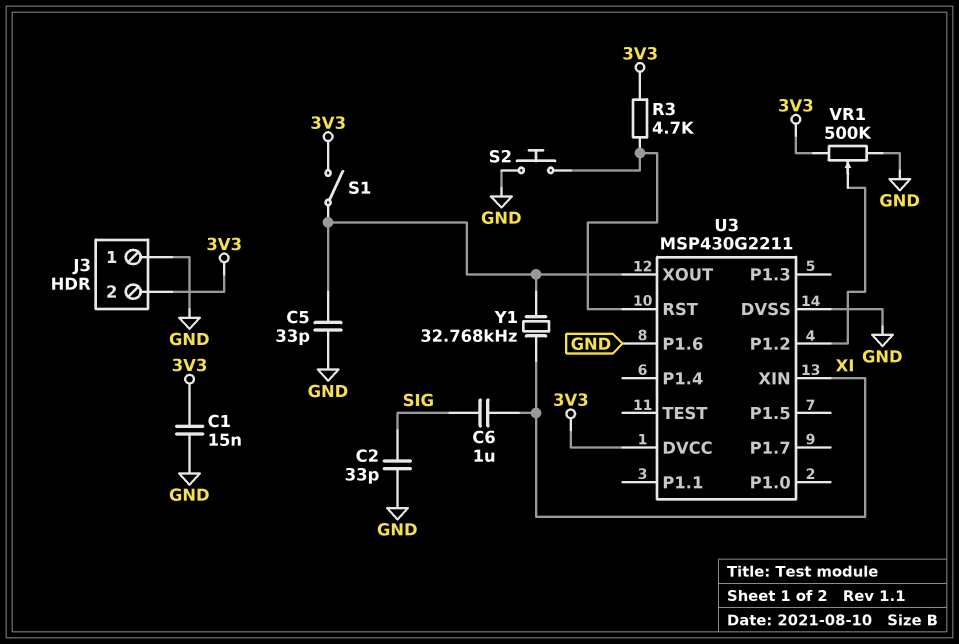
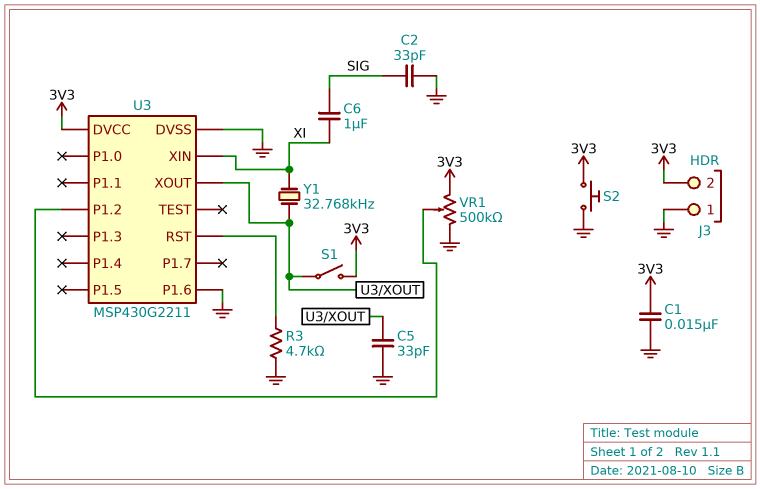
R3: 4.7k (3V3, U3/RST) -> 4.7k (GND, U3/RST)
S2: button (GND, U3/RST) -> button (3V3, GND)

